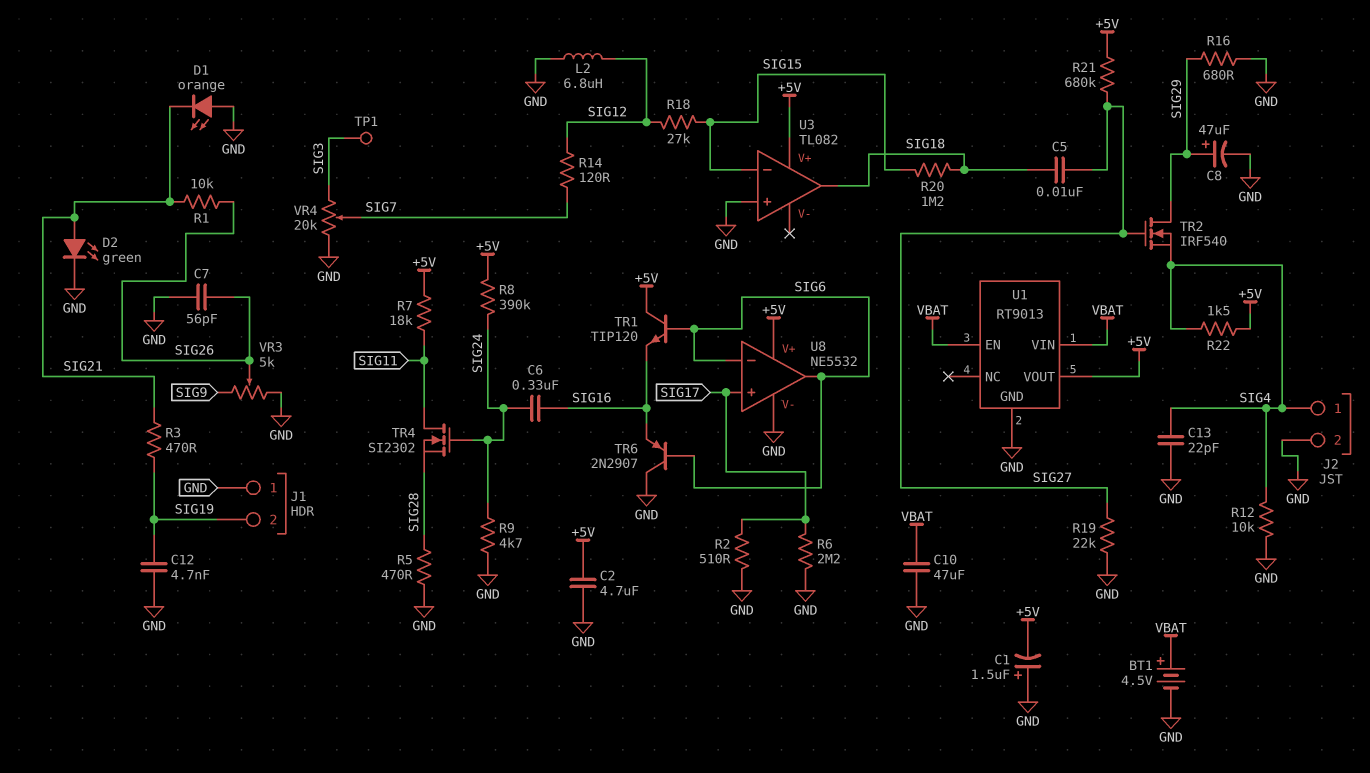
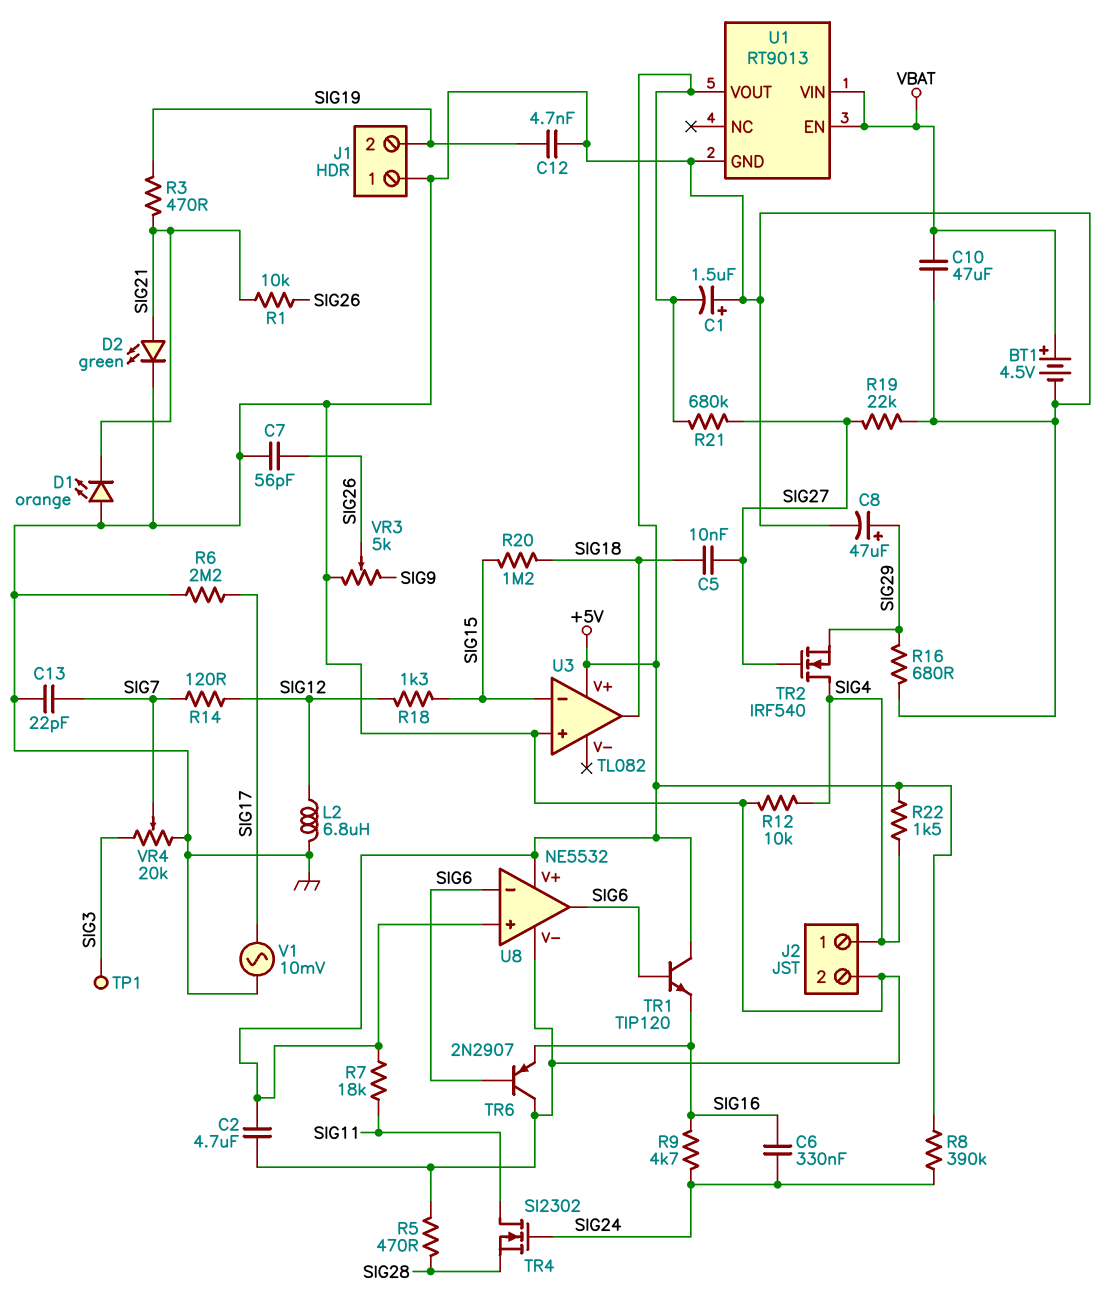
C13: 22pF (GND, SIG4) -> 22pF (GND, SIG7)
R2: 510 (GND, SIG17) -> none
R9: 4.7k (GND, SIG24) -> 4.7k (SIG16, SIG24)
R18: 27k (SIG12, SIG15) -> 1.3k (SIG12, SIG15)
TR2: NMOS IRF540 (G SIG27, D SIG29, S SIG4) -> NMOS IRF540 (G SIG27, D SIG4, S SIG29)
U8 pin in+: SIG17 -> +5V
V1: none -> AC 10mV (GND, SIG17)

